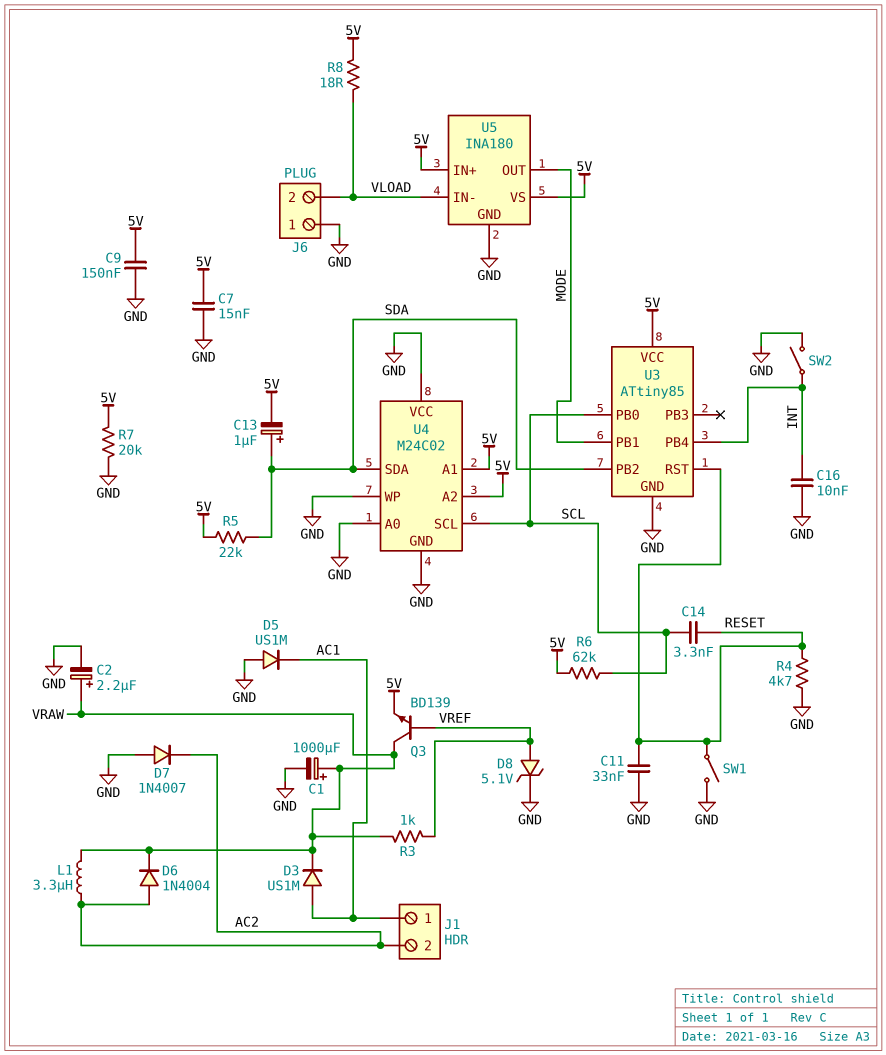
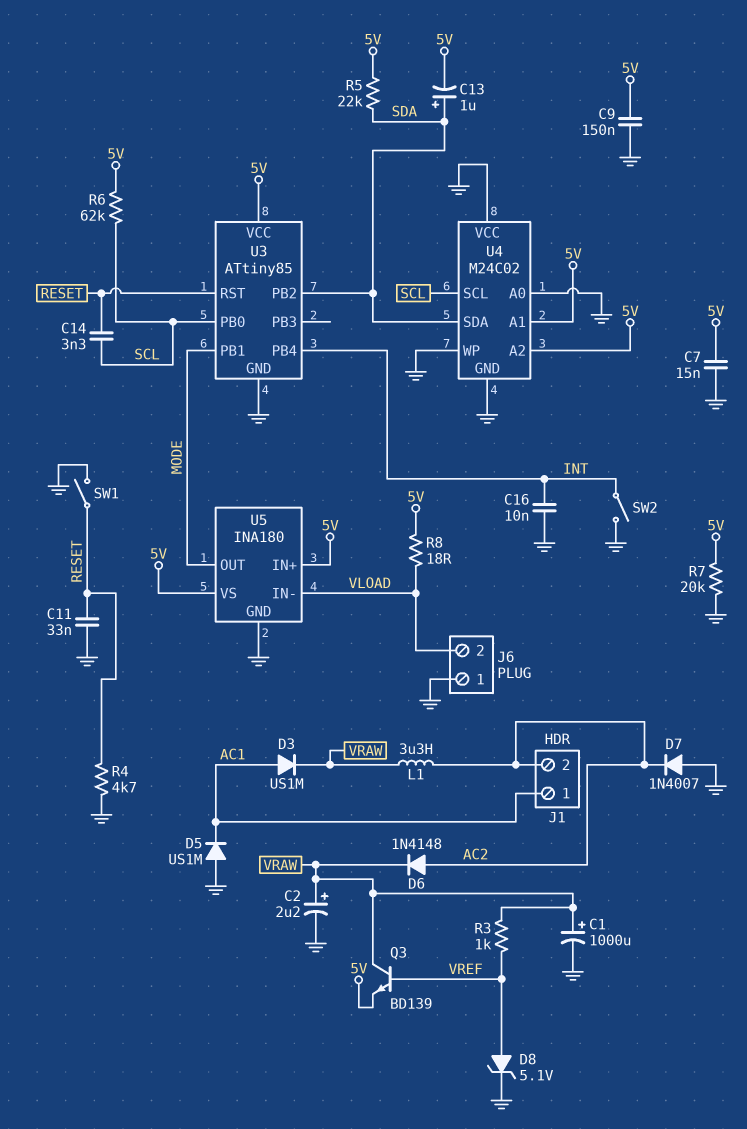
D6: diode 1N4004 (A AC2, K VRAW) -> diode 1N4148 (A AC2, K VRAW)

